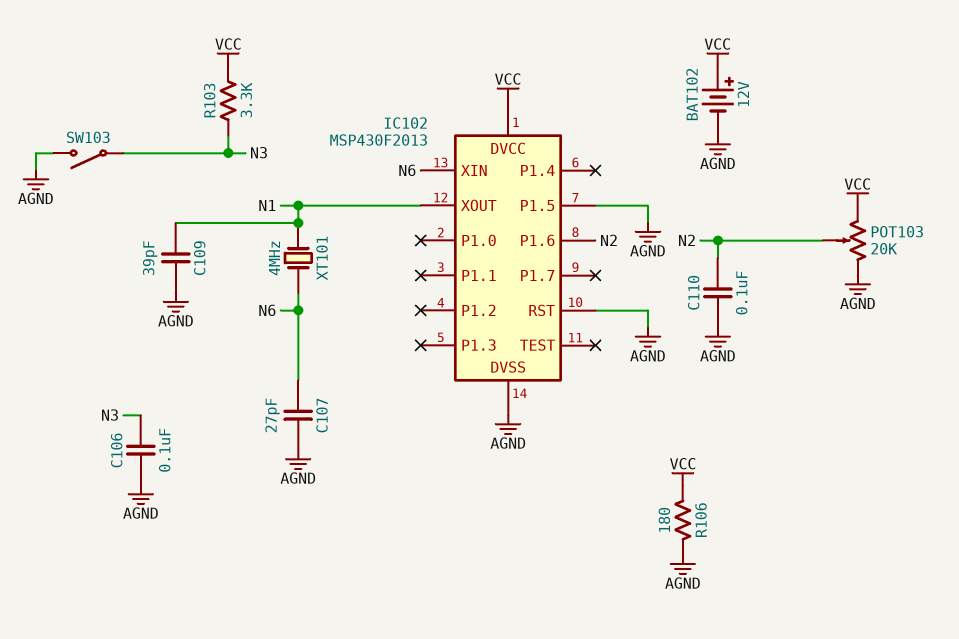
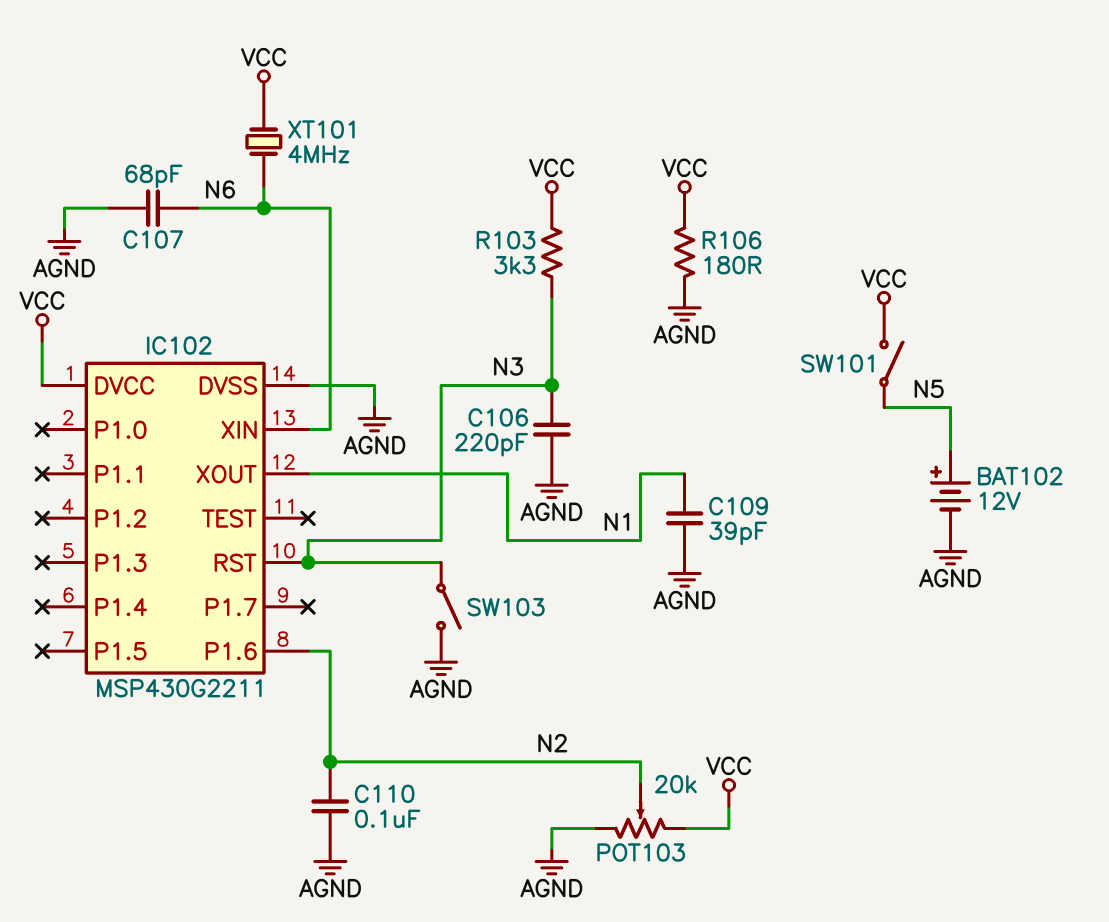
BAT102: 12V (plus VCC, minus AGND) -> 12V (plus N5, minus AGND)
C106: 100nF (AGND, N3) -> 220pF (AGND, N3)
C107: 27pF (AGND, N6) -> 68pF (AGND, N6)
IC102: MSP430F2013 -> MSP430G2211
IC102 pin P1.5: AGND -> none
IC102 pin RST: AGND -> N3
SW101: none -> switch (N5, VCC)
XT101: 4MHz (N1, N6) -> 4MHz (N6, VCC)

